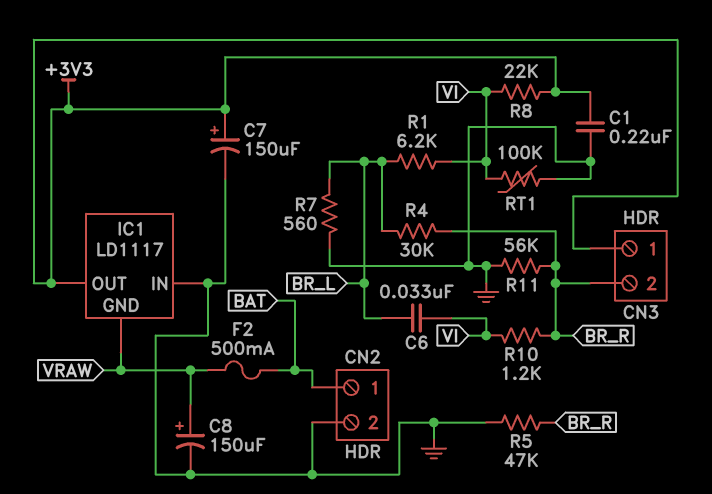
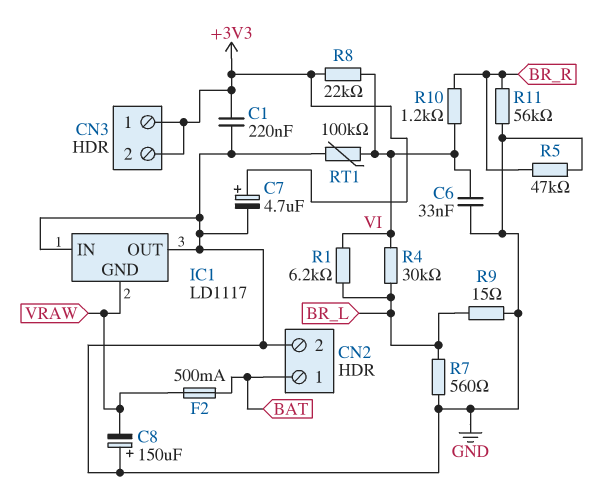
C6: 33nF (BR_L, VI) -> 33nF (GND, VI)
C7: 150uF (plus +3V3, minus GND) -> 4.7uF (plus +3V3, minus GND)
C8: 150uF (plus VRAW, minus GND) -> 150uF (plus GND, minus VRAW)
CN3 pin 2: BR_R -> +3V3
IC1 pin OUT: +3V3 -> GND
R4: 30k (BR_L, BR_R) -> 30k (BR_L, VI)
R9: none -> 15 (BR_L, GND)

